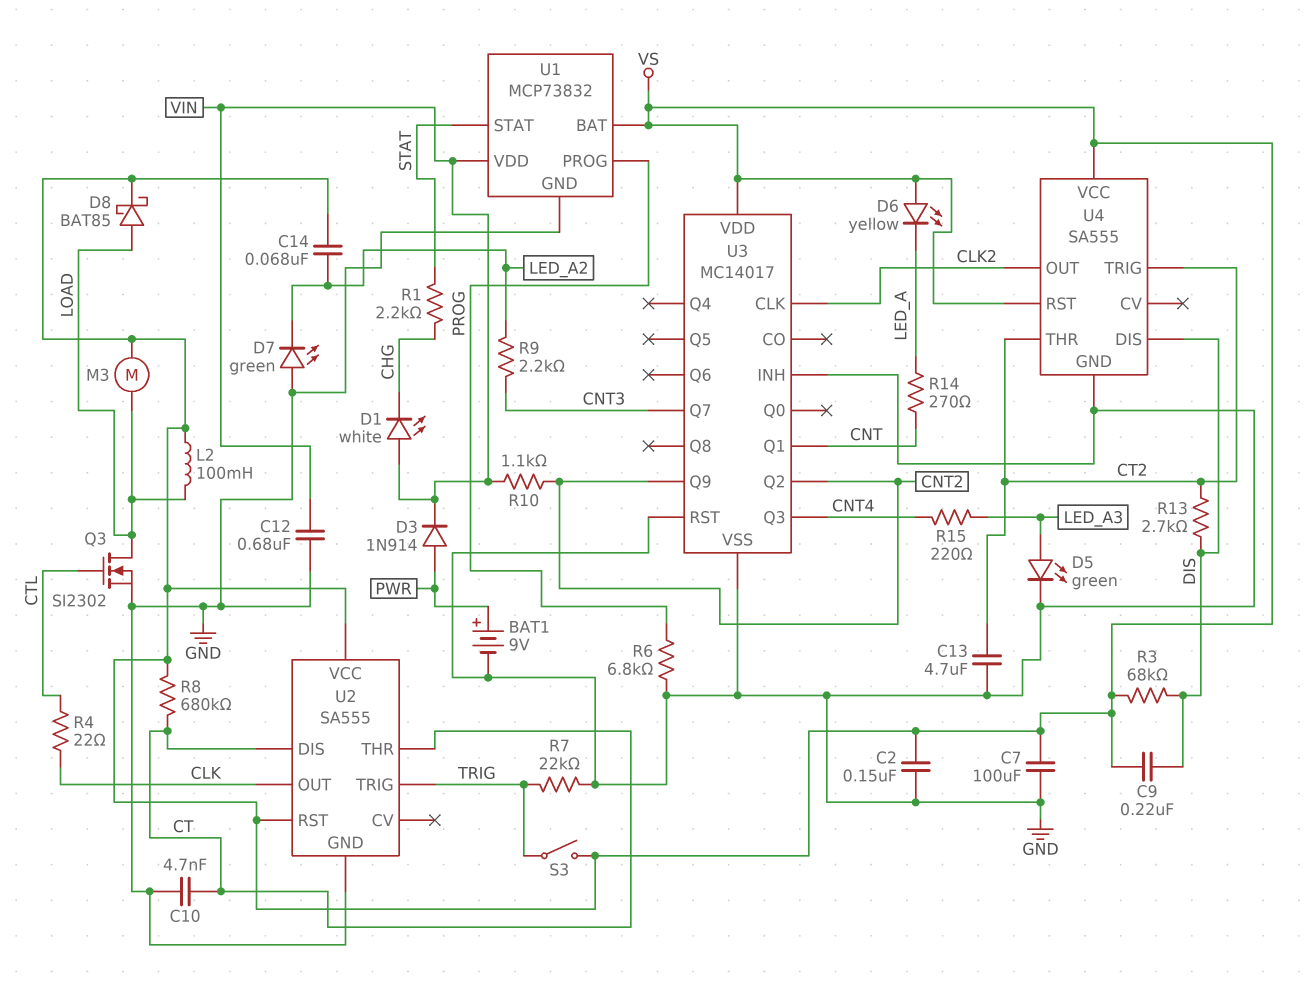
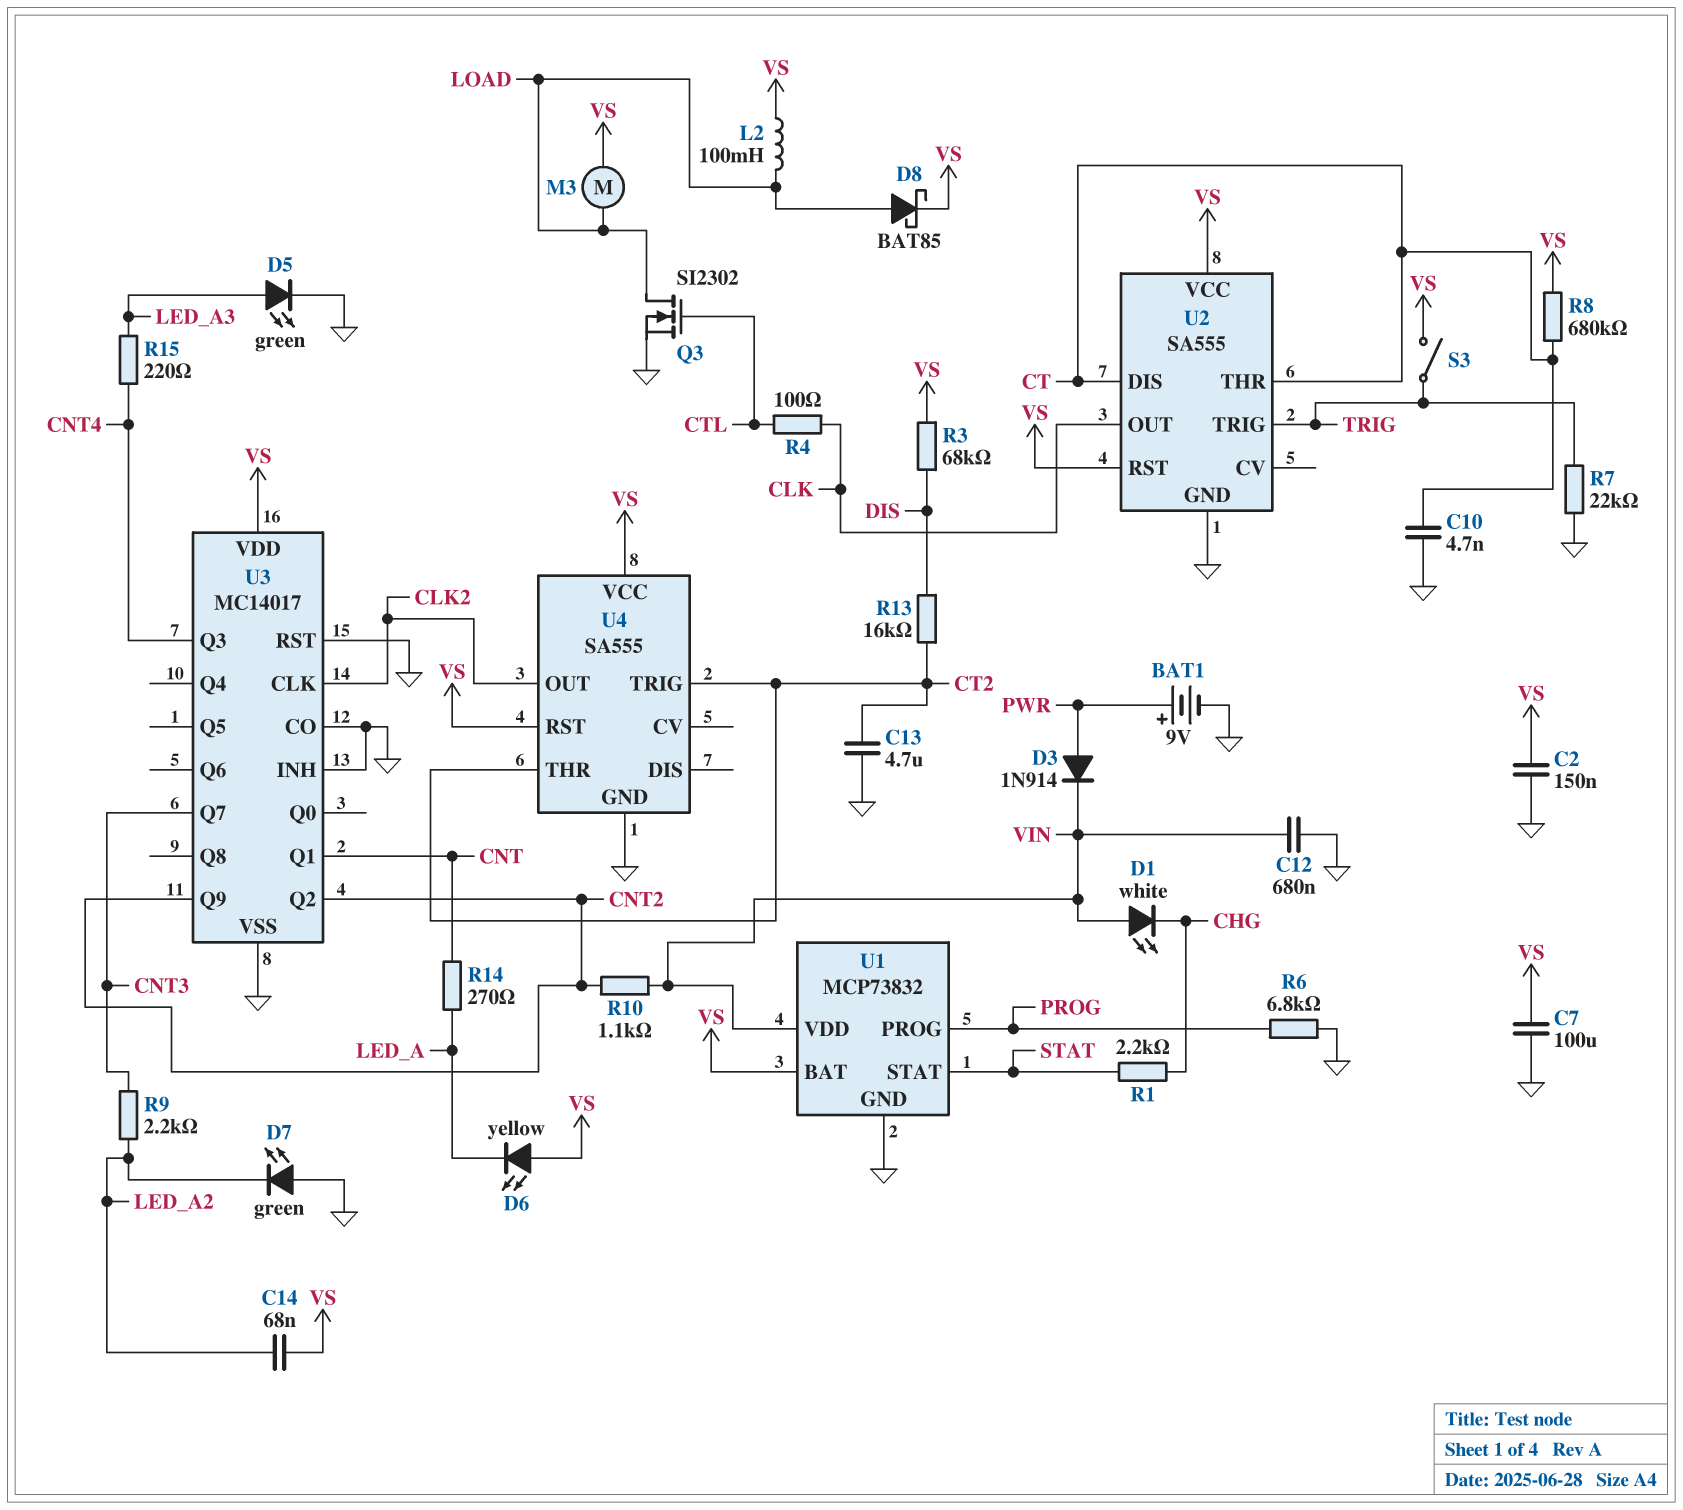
C9: 220nF (DIS, VS) -> none
R4: 22 (CLK, CTL) -> 100 (CLK, CTL)
R13: 2.7k (CT2, DIS) -> 16k (CT2, DIS)
U3 pin CO: none -> GND
U4 pin DIS: DIS -> none

